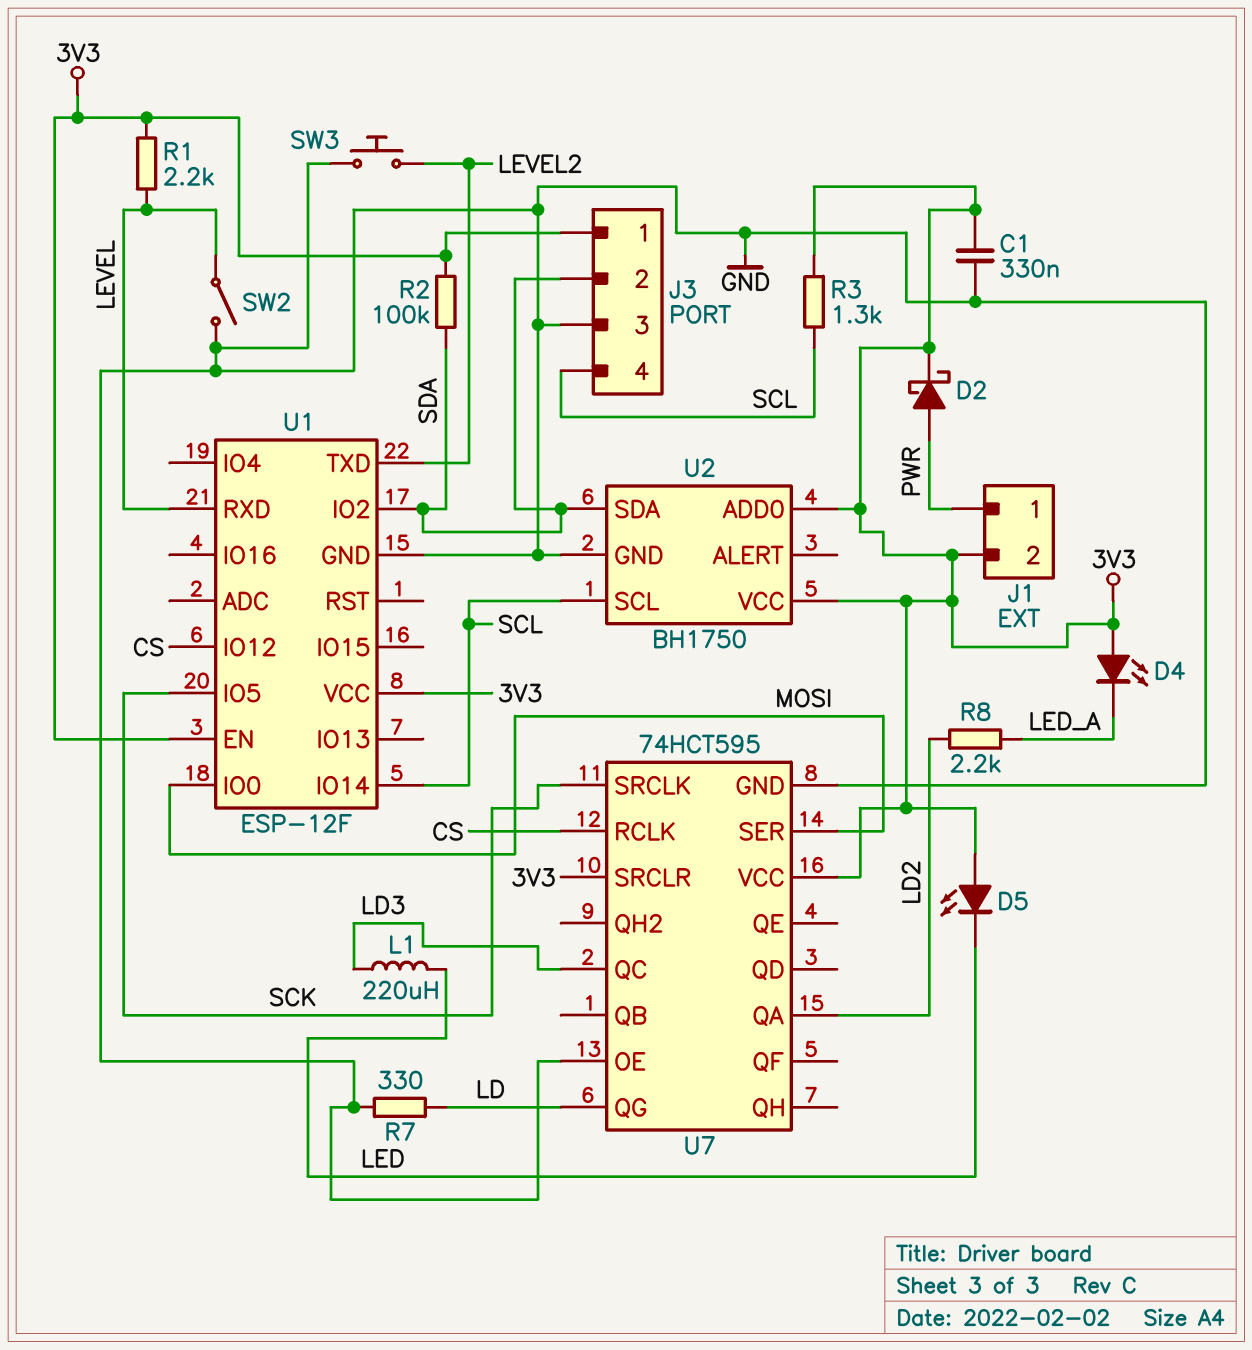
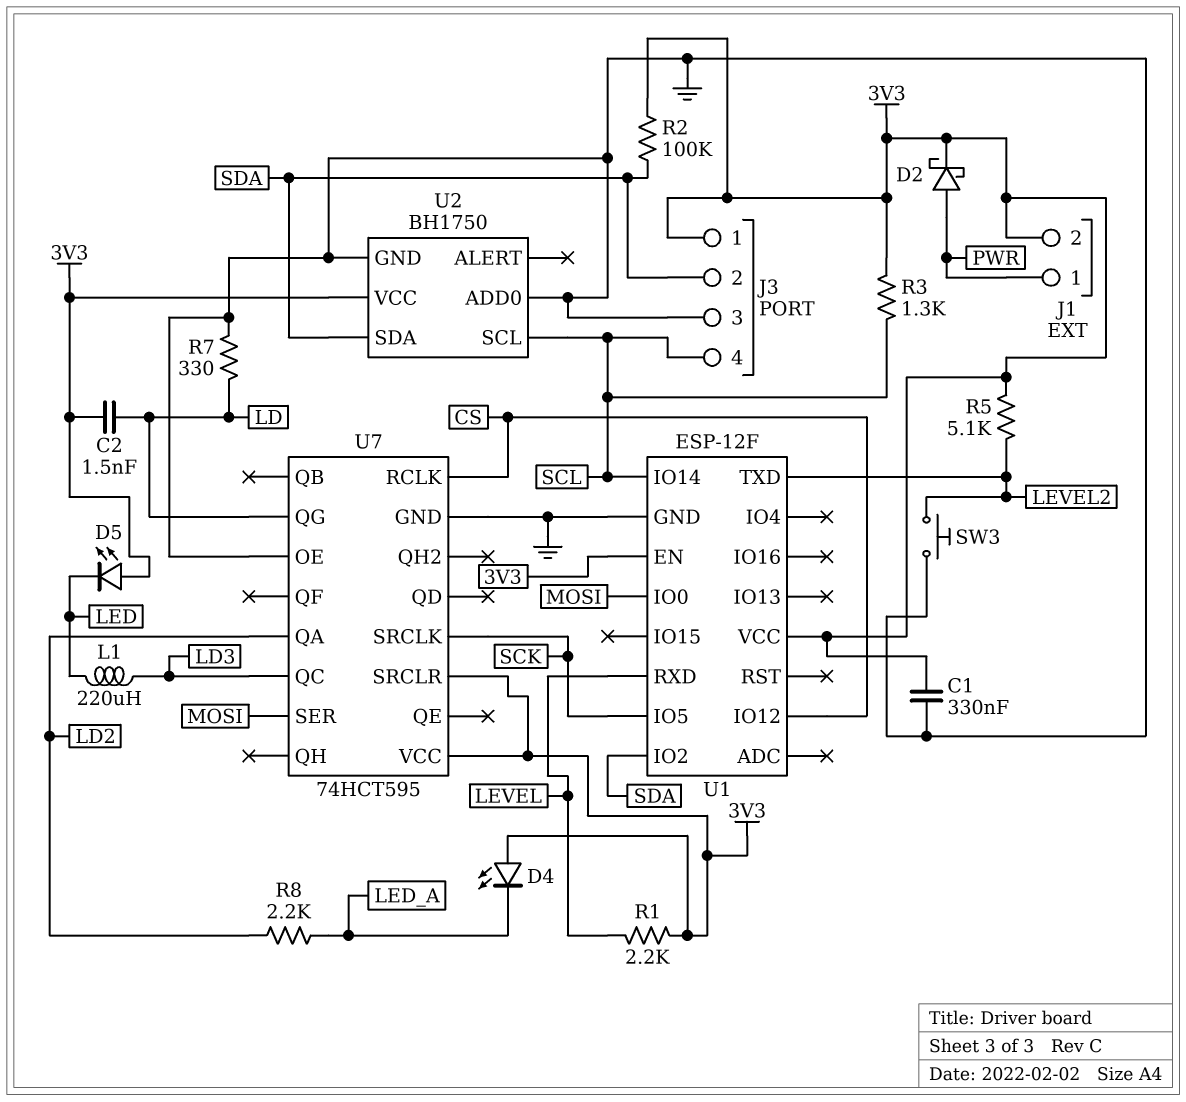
C2: none -> 1.5nF (3V3, LD)
R5: none -> 5.1k (3V3, LEVEL2)
SW2: switch (GND, LEVEL) -> none
U2 pin ADD0: 3V3 -> GND

